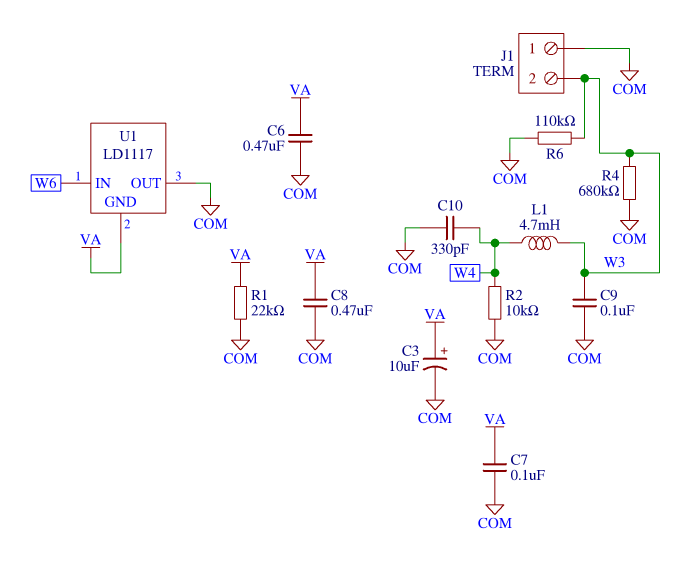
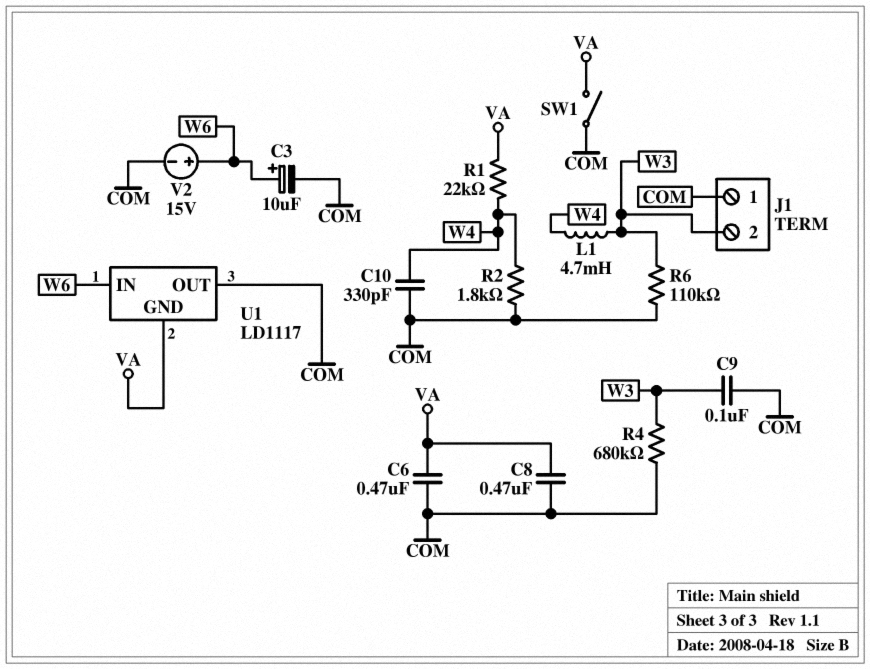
C3: 10uF (plus VA, minus COM) -> 10uF (plus W6, minus COM)
C7: 100nF (COM, VA) -> none
R1: 22k (COM, VA) -> 22k (VA, W4)
R2: 10k (COM, W4) -> 1.8k (COM, W4)
SW1: none -> switch (COM, VA)
V2: none -> 15V (plus W6, minus COM)

